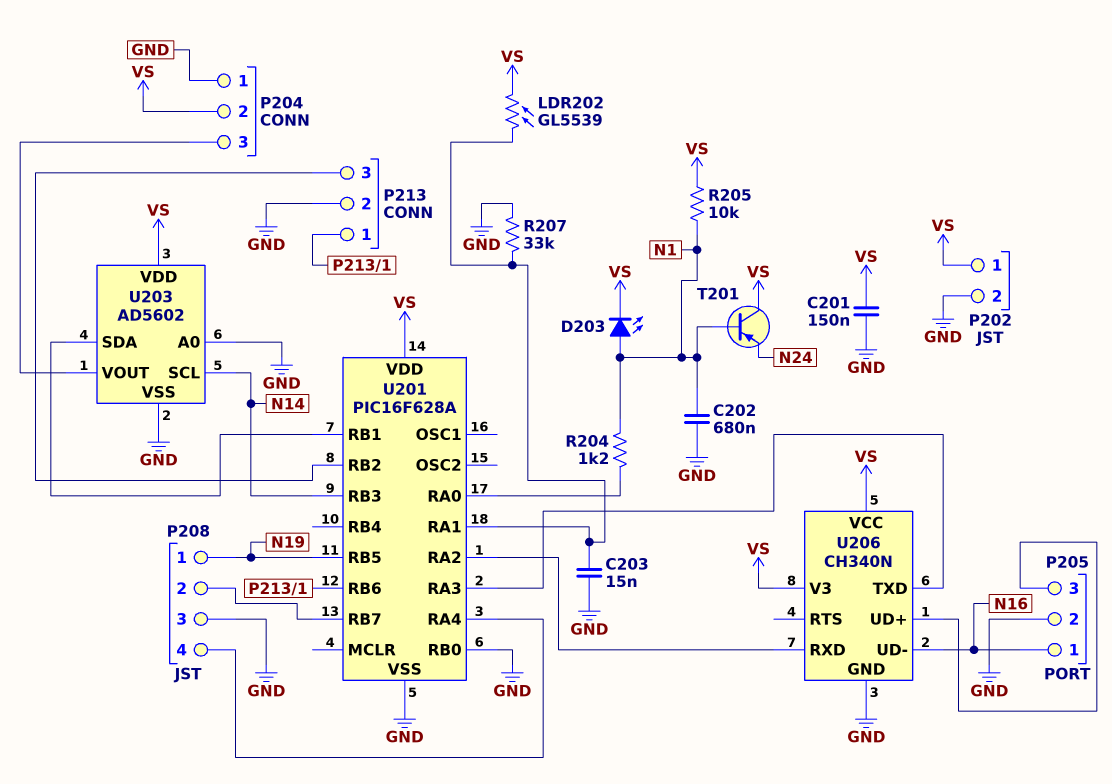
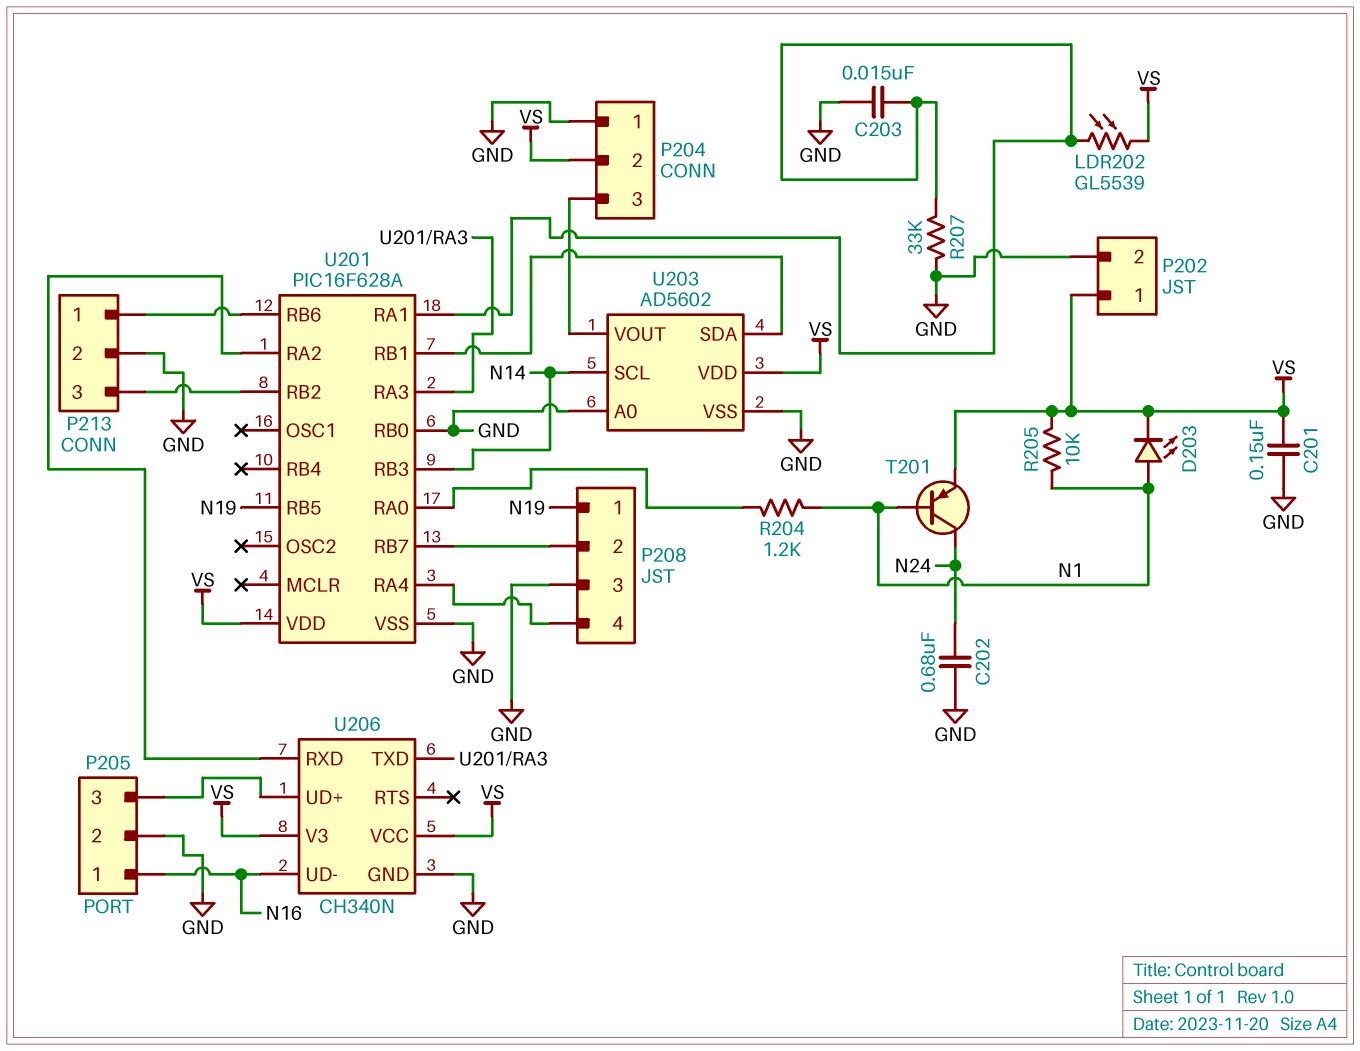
C202: 680nF (GND, N1) -> 680nF (GND, N24)
T201: PNP (B N1, C VS, E N24) -> PNP (B N1, C N24, E VS)

